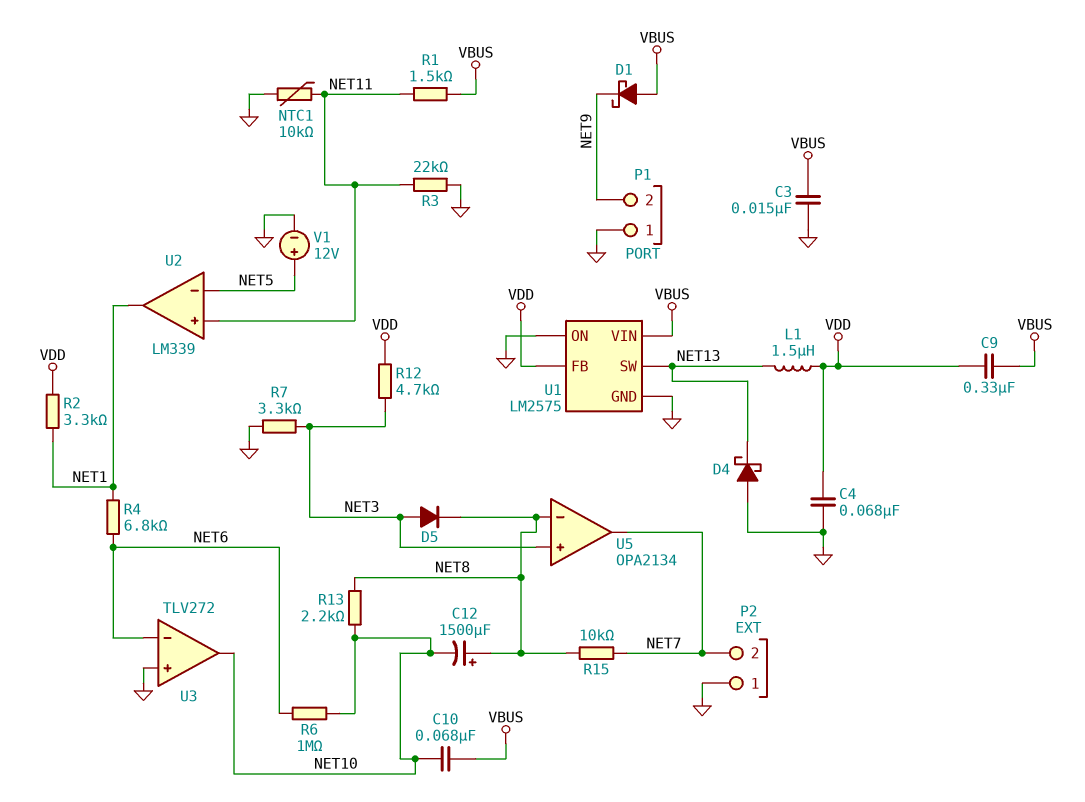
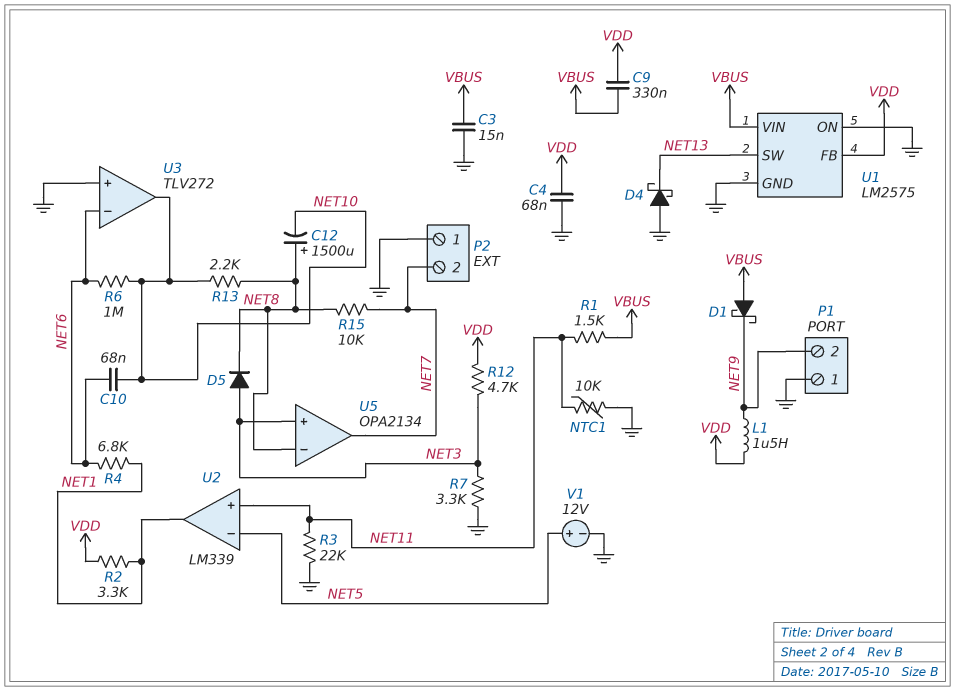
C10: 68nF (NET10, VBUS) -> 68nF (NET6, NET10)
L1: 1.5uH (NET13, VDD) -> 1.5uH (NET9, VDD)

